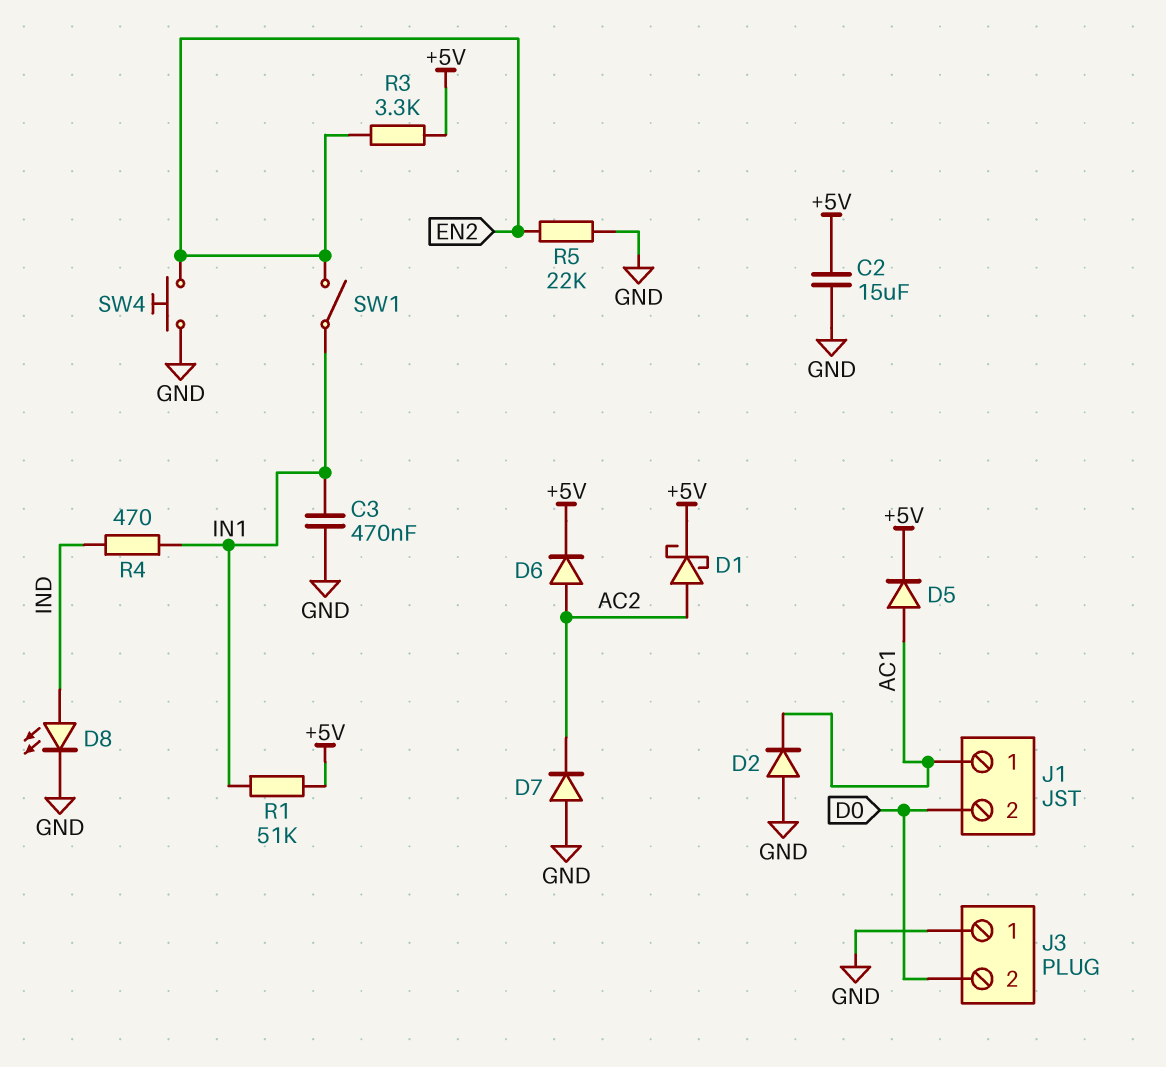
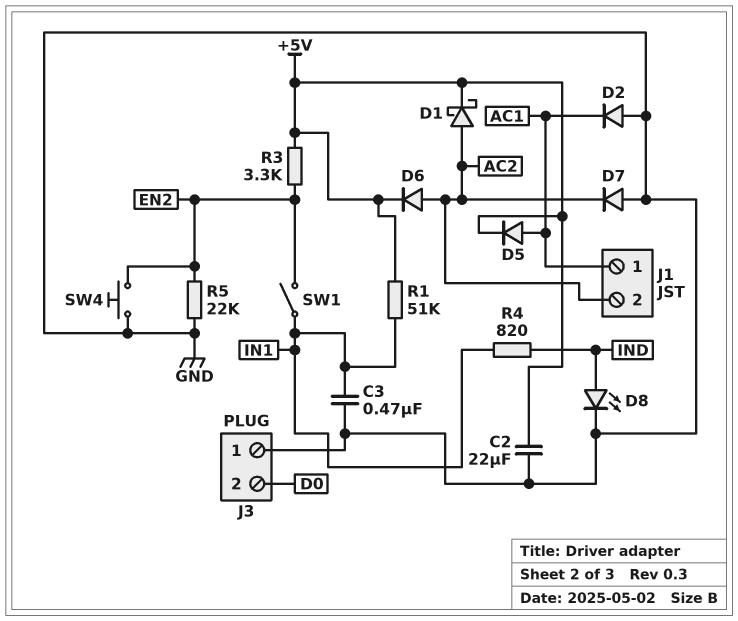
C2: 15uF (+5V, GND) -> 22uF (+5V, GND)
J1 pin 2: D0 -> AC2
R4: 470 (IN1, IND) -> 820 (IN1, IND)

